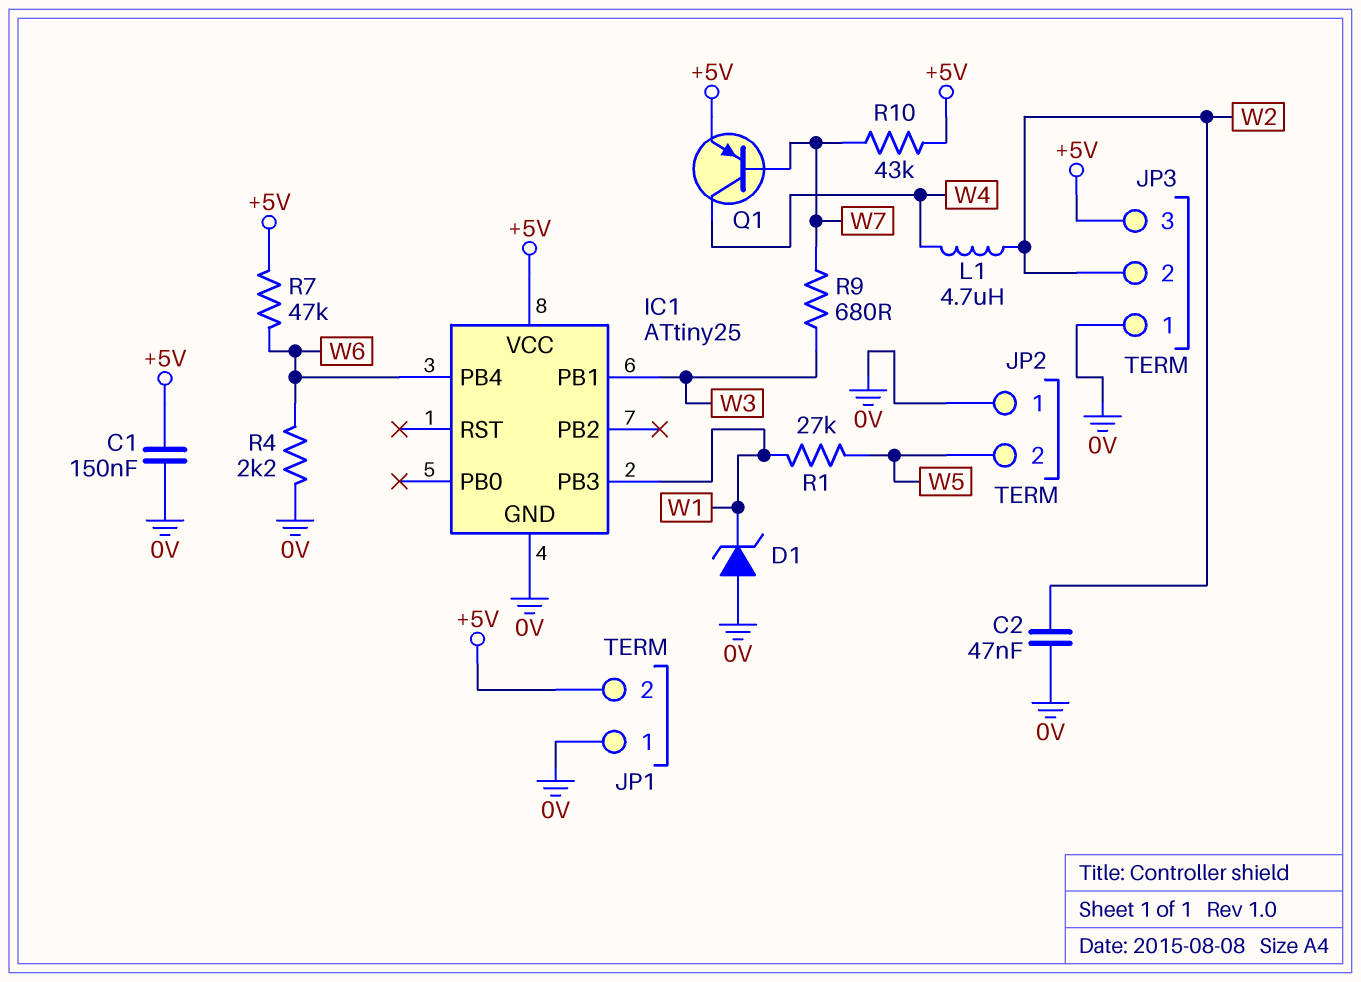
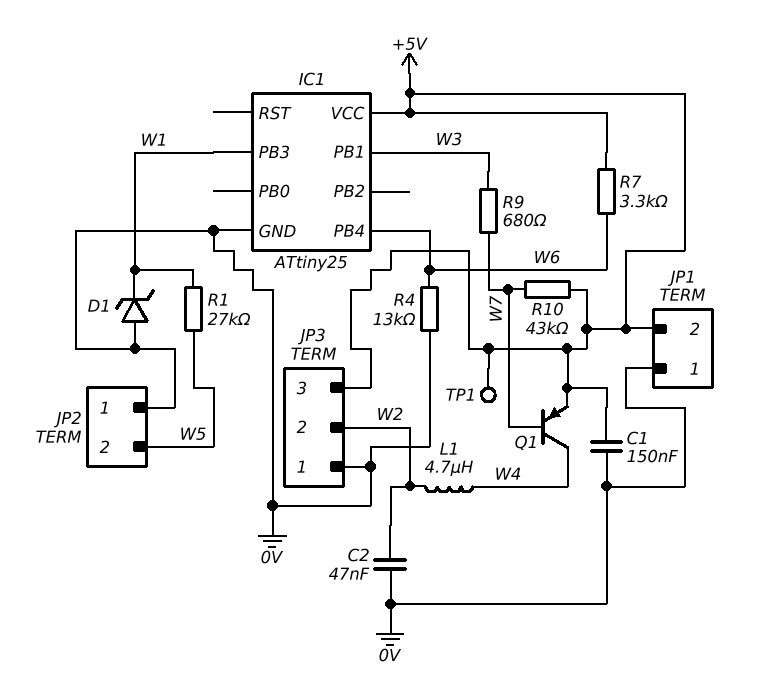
R4: 2.2k (0V, W6) -> 13k (0V, W6)
R7: 47k (+5V, W6) -> 3.3k (+5V, W6)
TP1: none -> test point (+5V)

